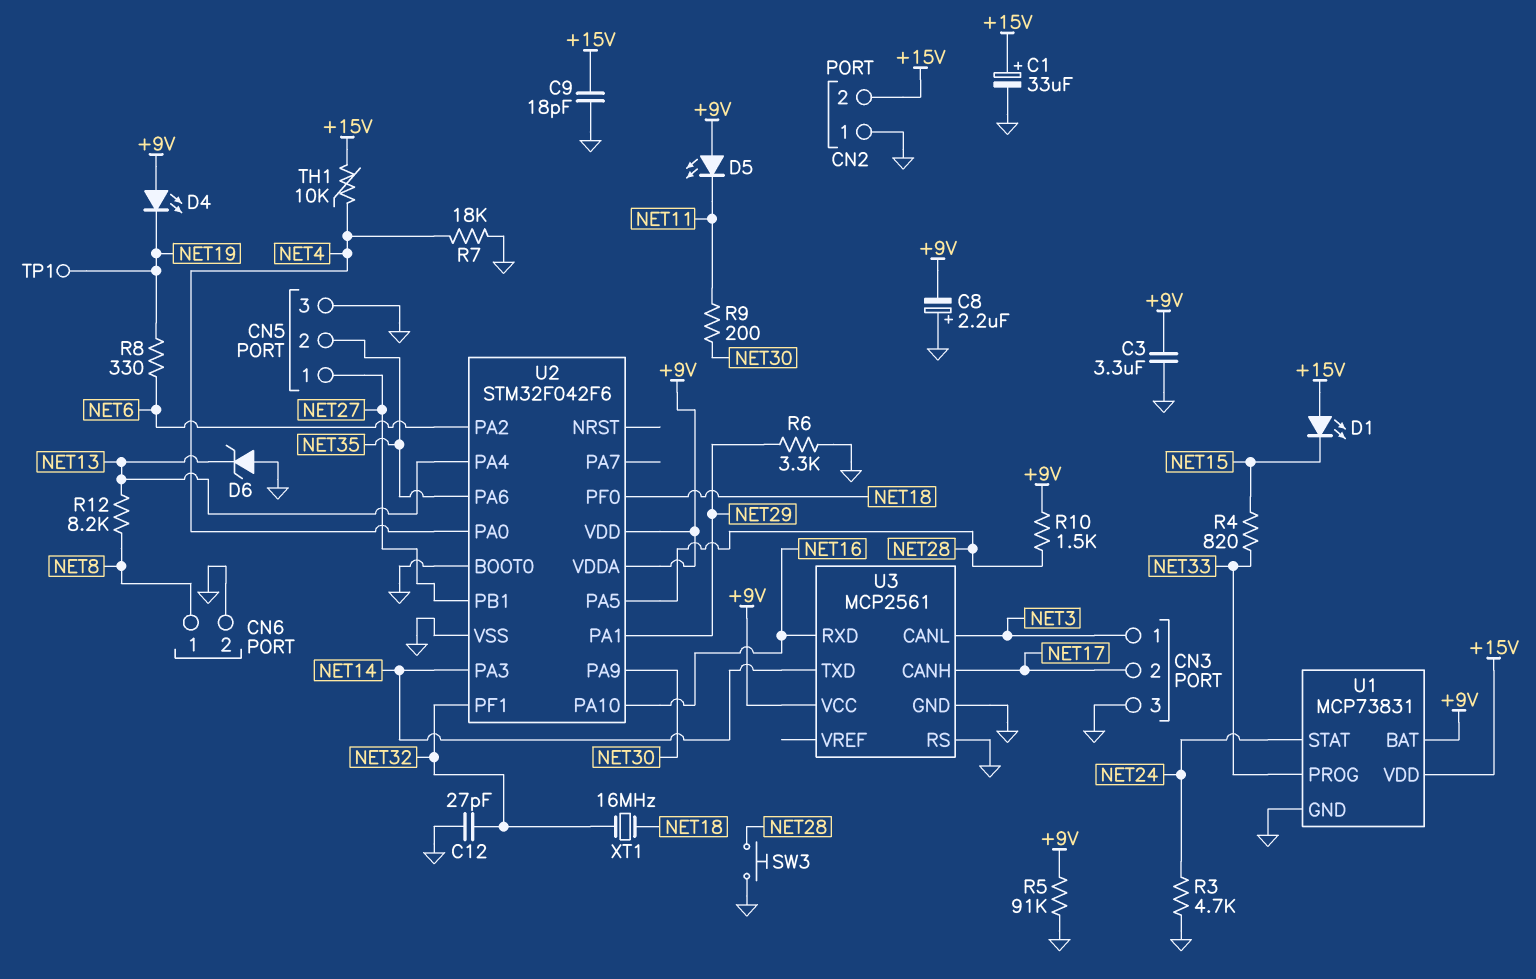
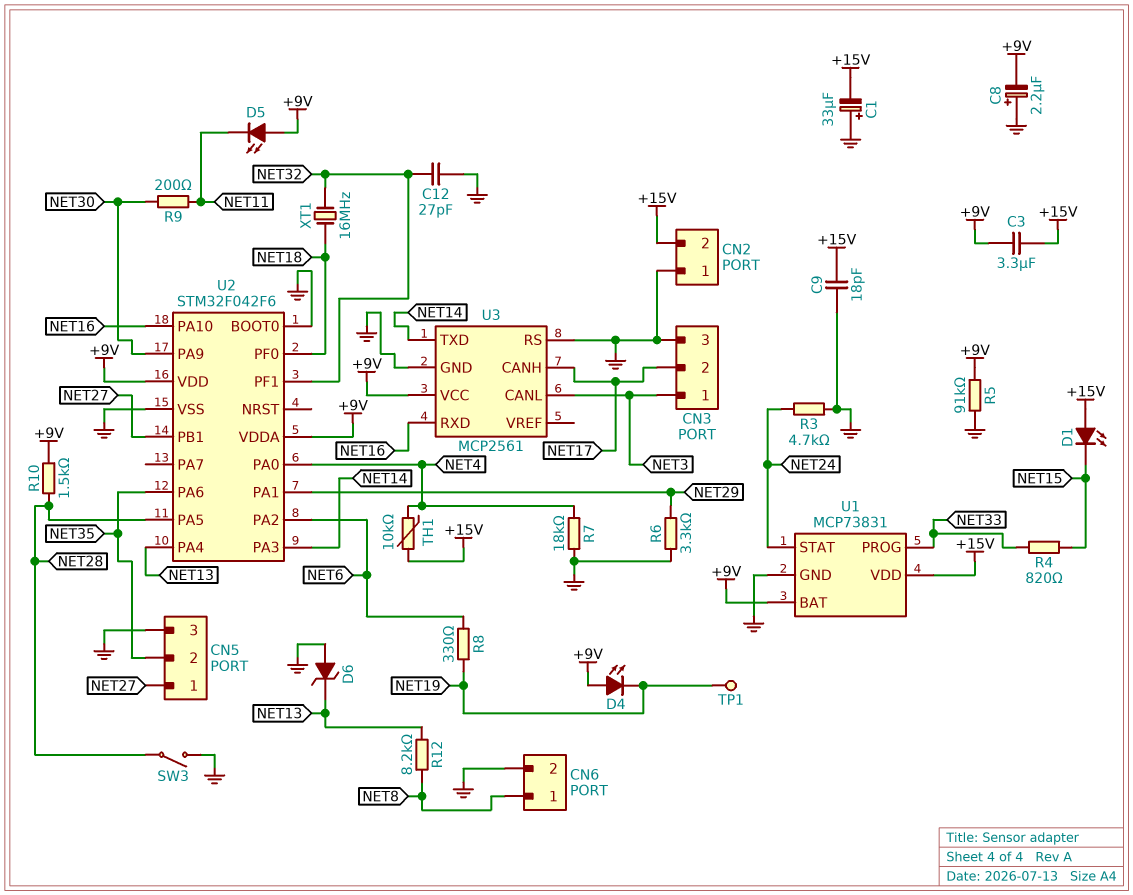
C1: 33uF (plus +15V, minus GND) -> 33uF (plus GND, minus +15V)
C3: 3.3uF (+9V, GND) -> 3.3uF (+9V, +15V)
SW3: button (GND, NET28) -> switch (GND, NET28)

